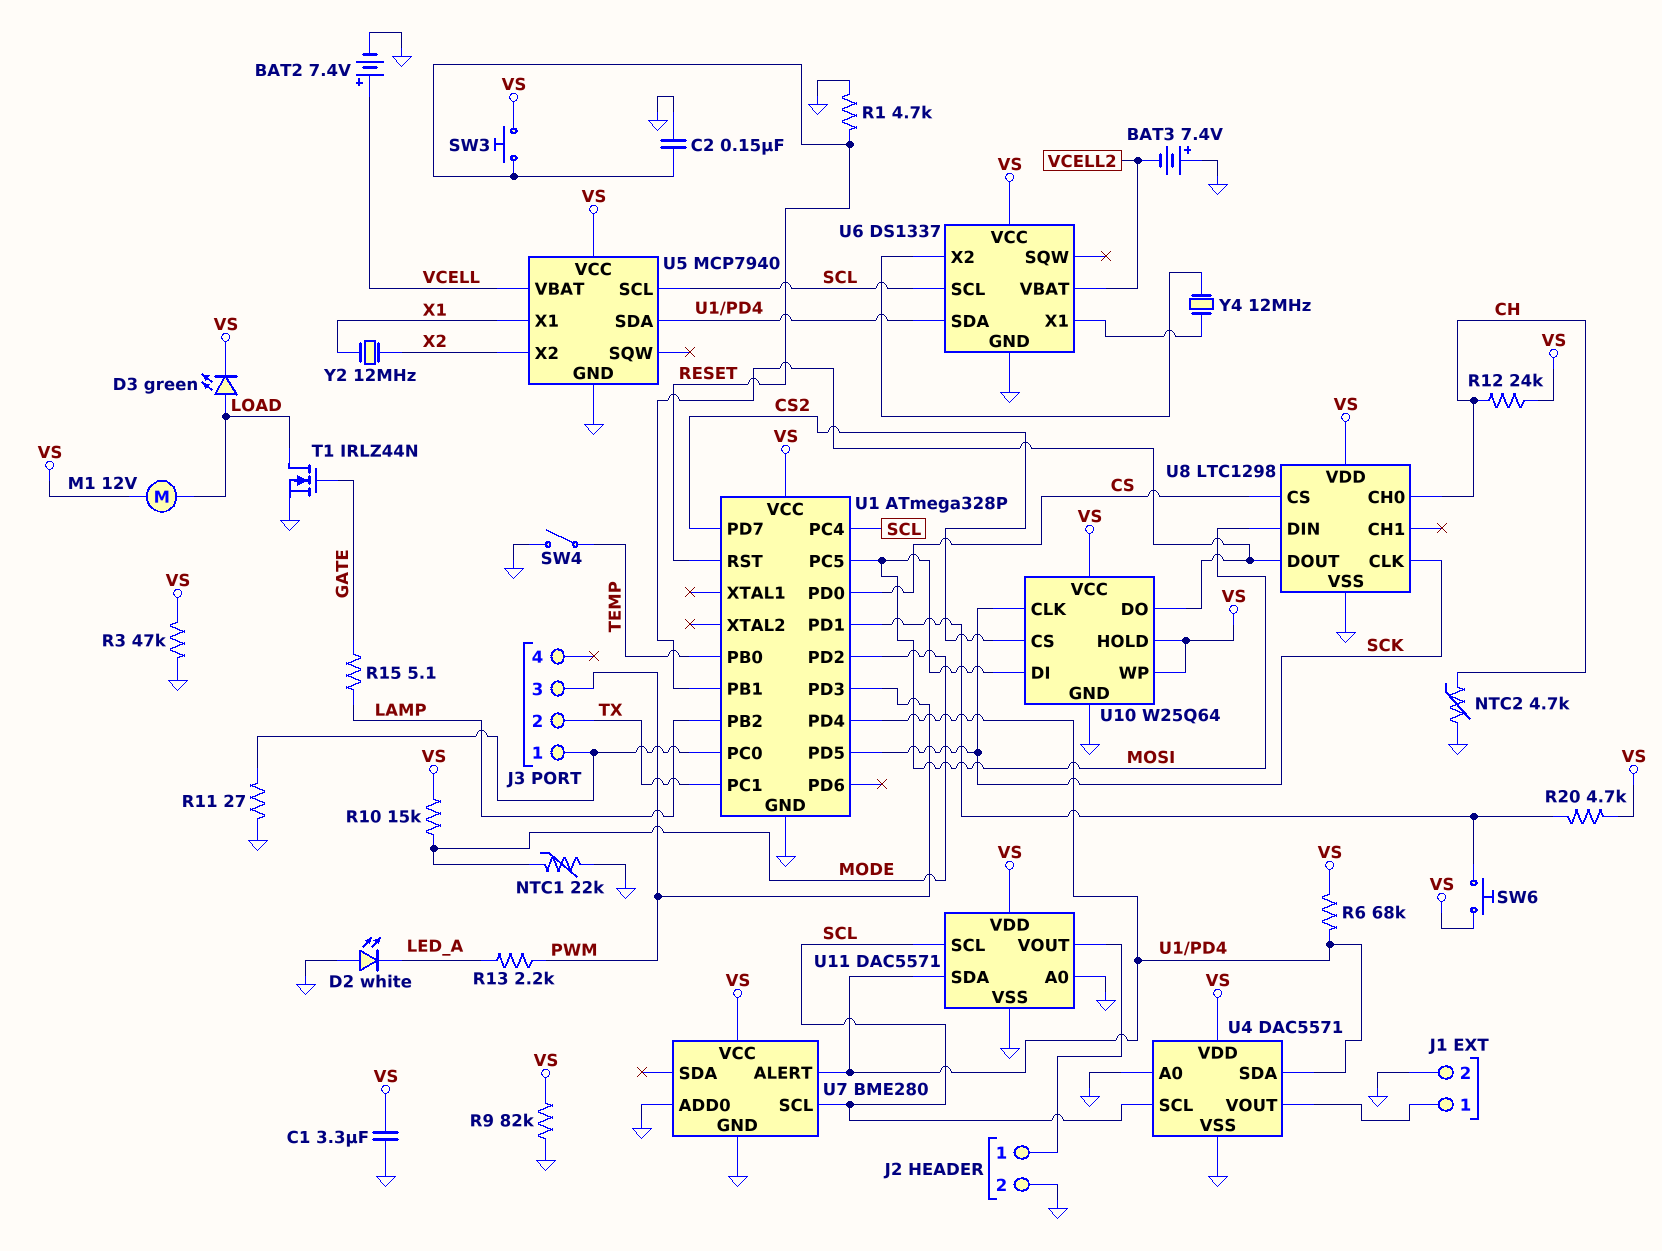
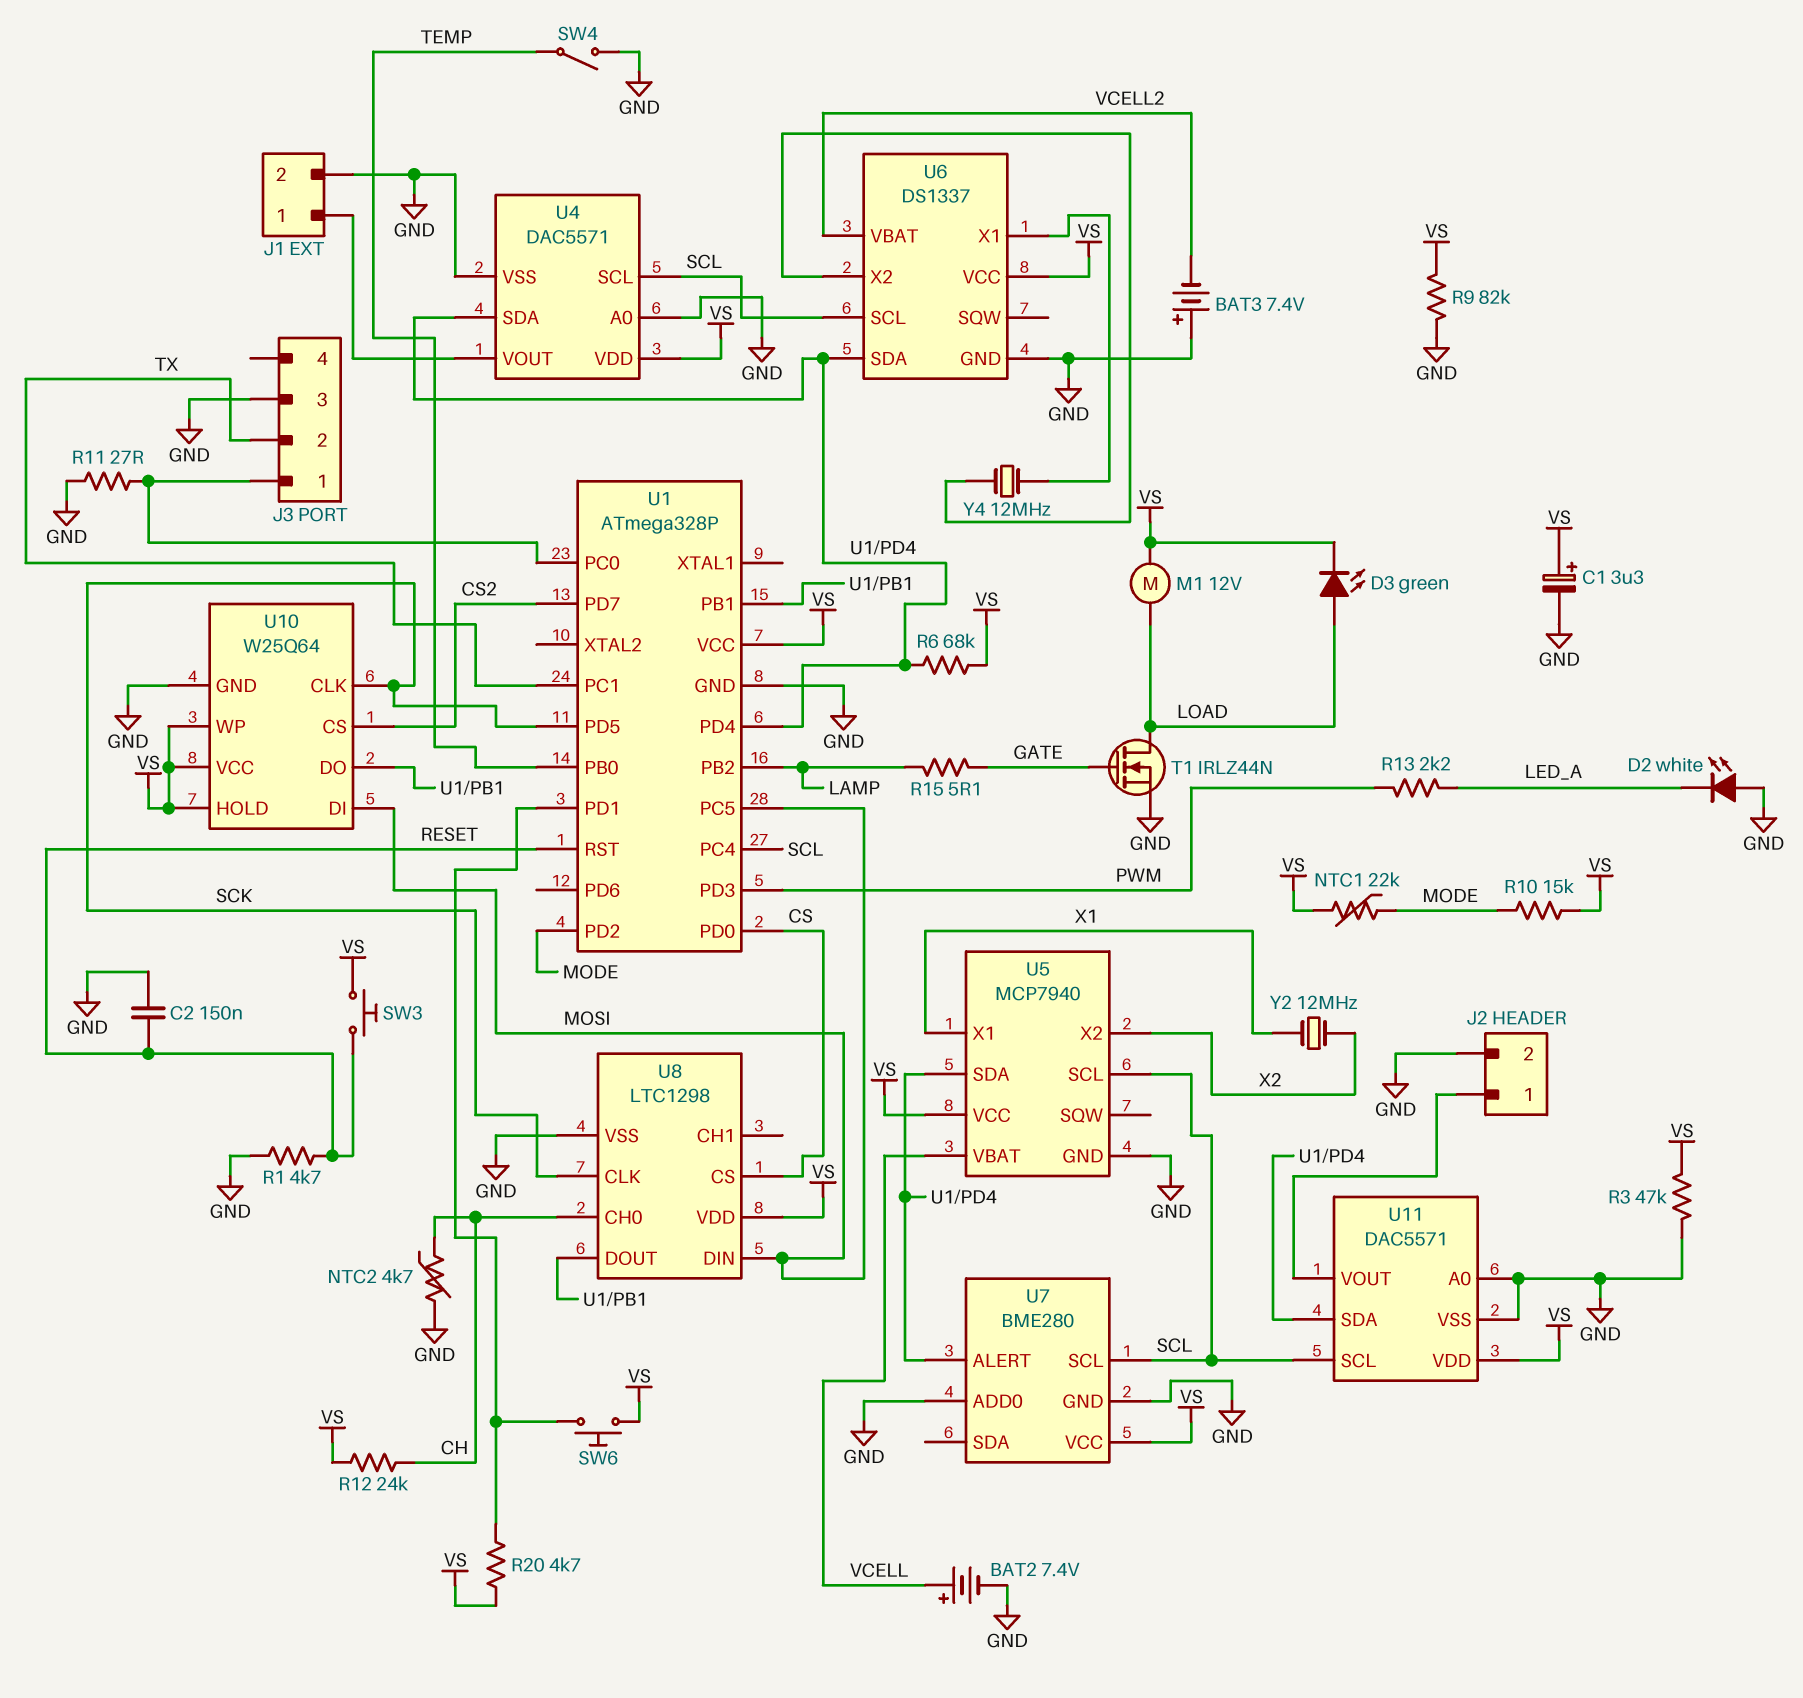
C1: 3.3uF (GND, VS) -> 3.3uF (plus VS, minus GND)
J3 pin 3: PWM -> GND
NTC1: 22k (GND, MODE) -> 22k (MODE, VS)

